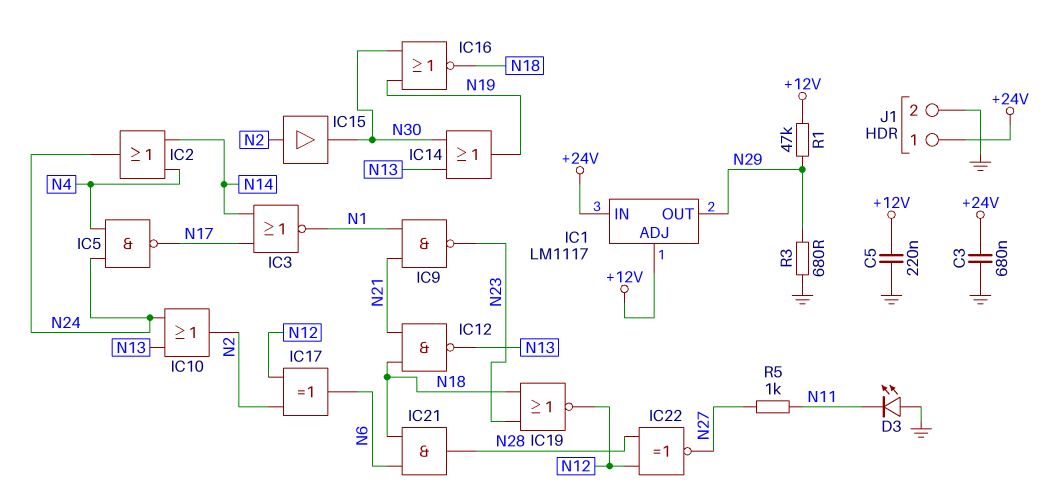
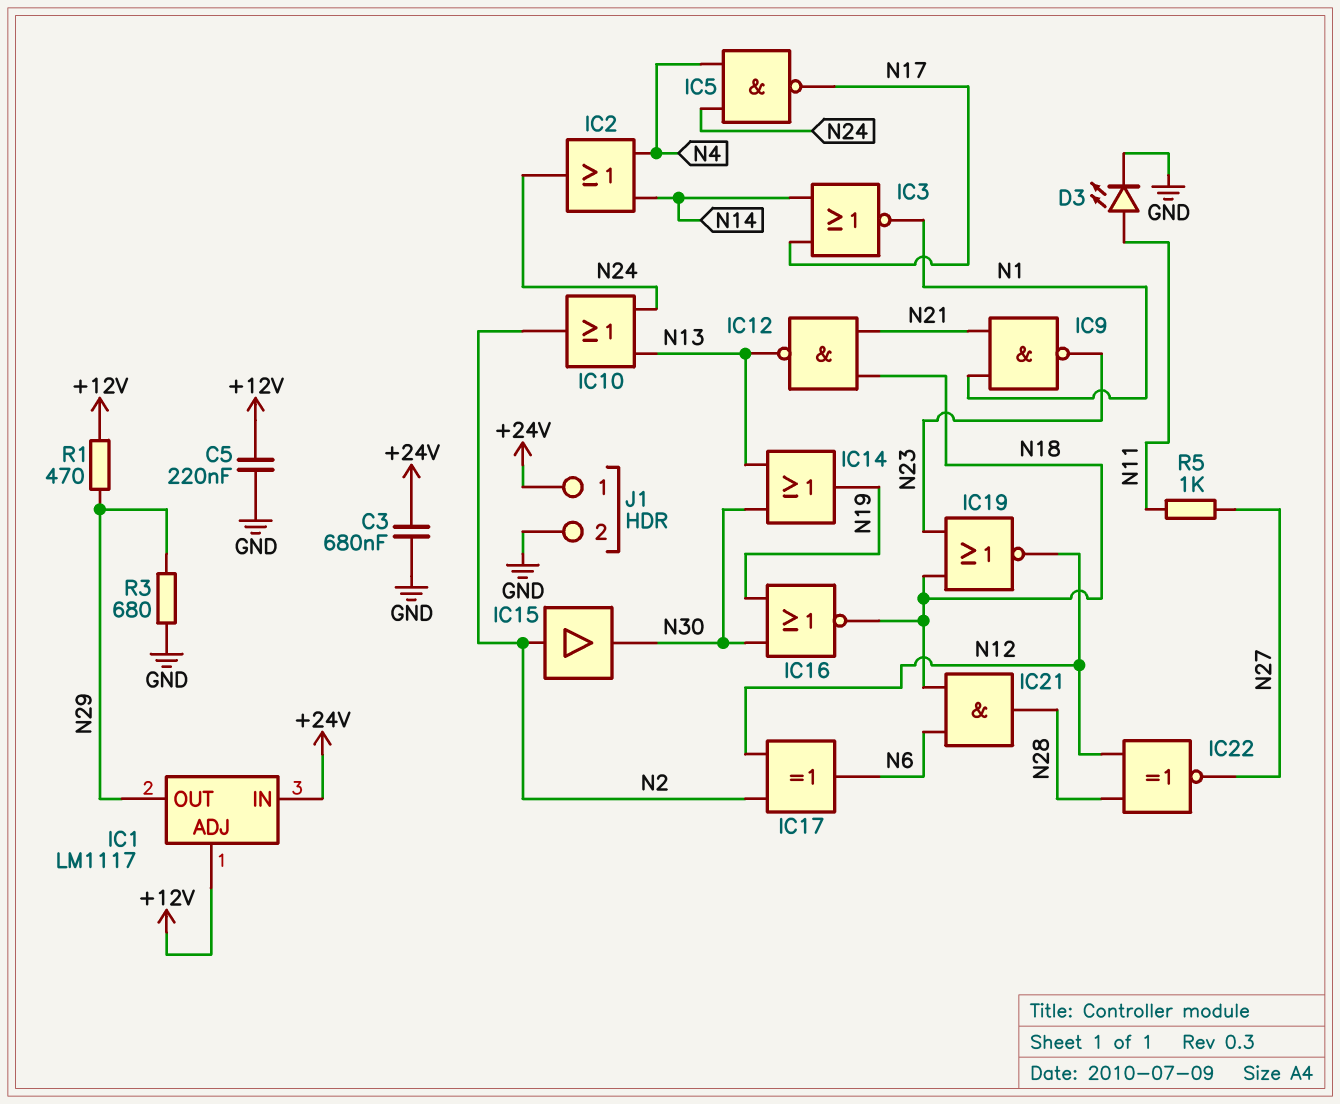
D3: LED (A GND, K N11) -> LED (A N11, K GND)
R1: 47k (+12V, N29) -> 470 (+12V, N29)

